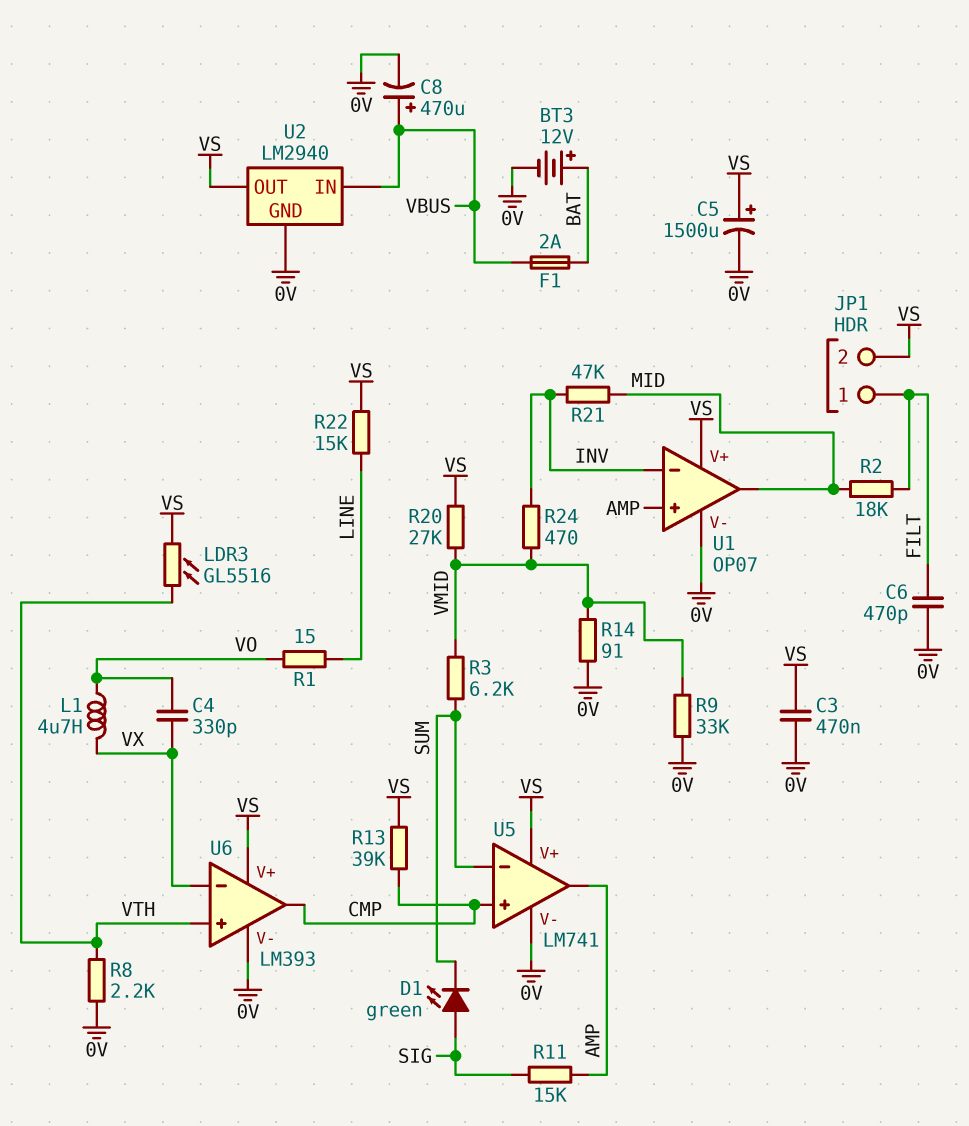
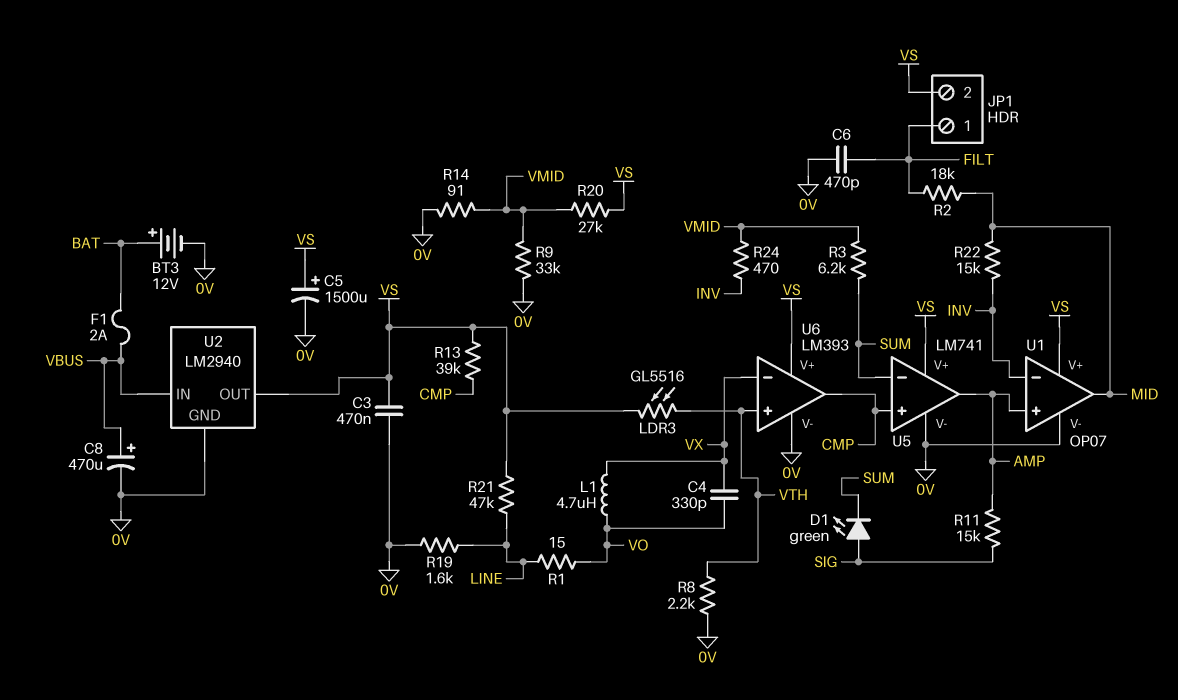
R19: none -> 1.6k (0V, LINE)
R21: 47k (INV, MID) -> 47k (LINE, VS)
R22: 15k (LINE, VS) -> 15k (INV, MID)

